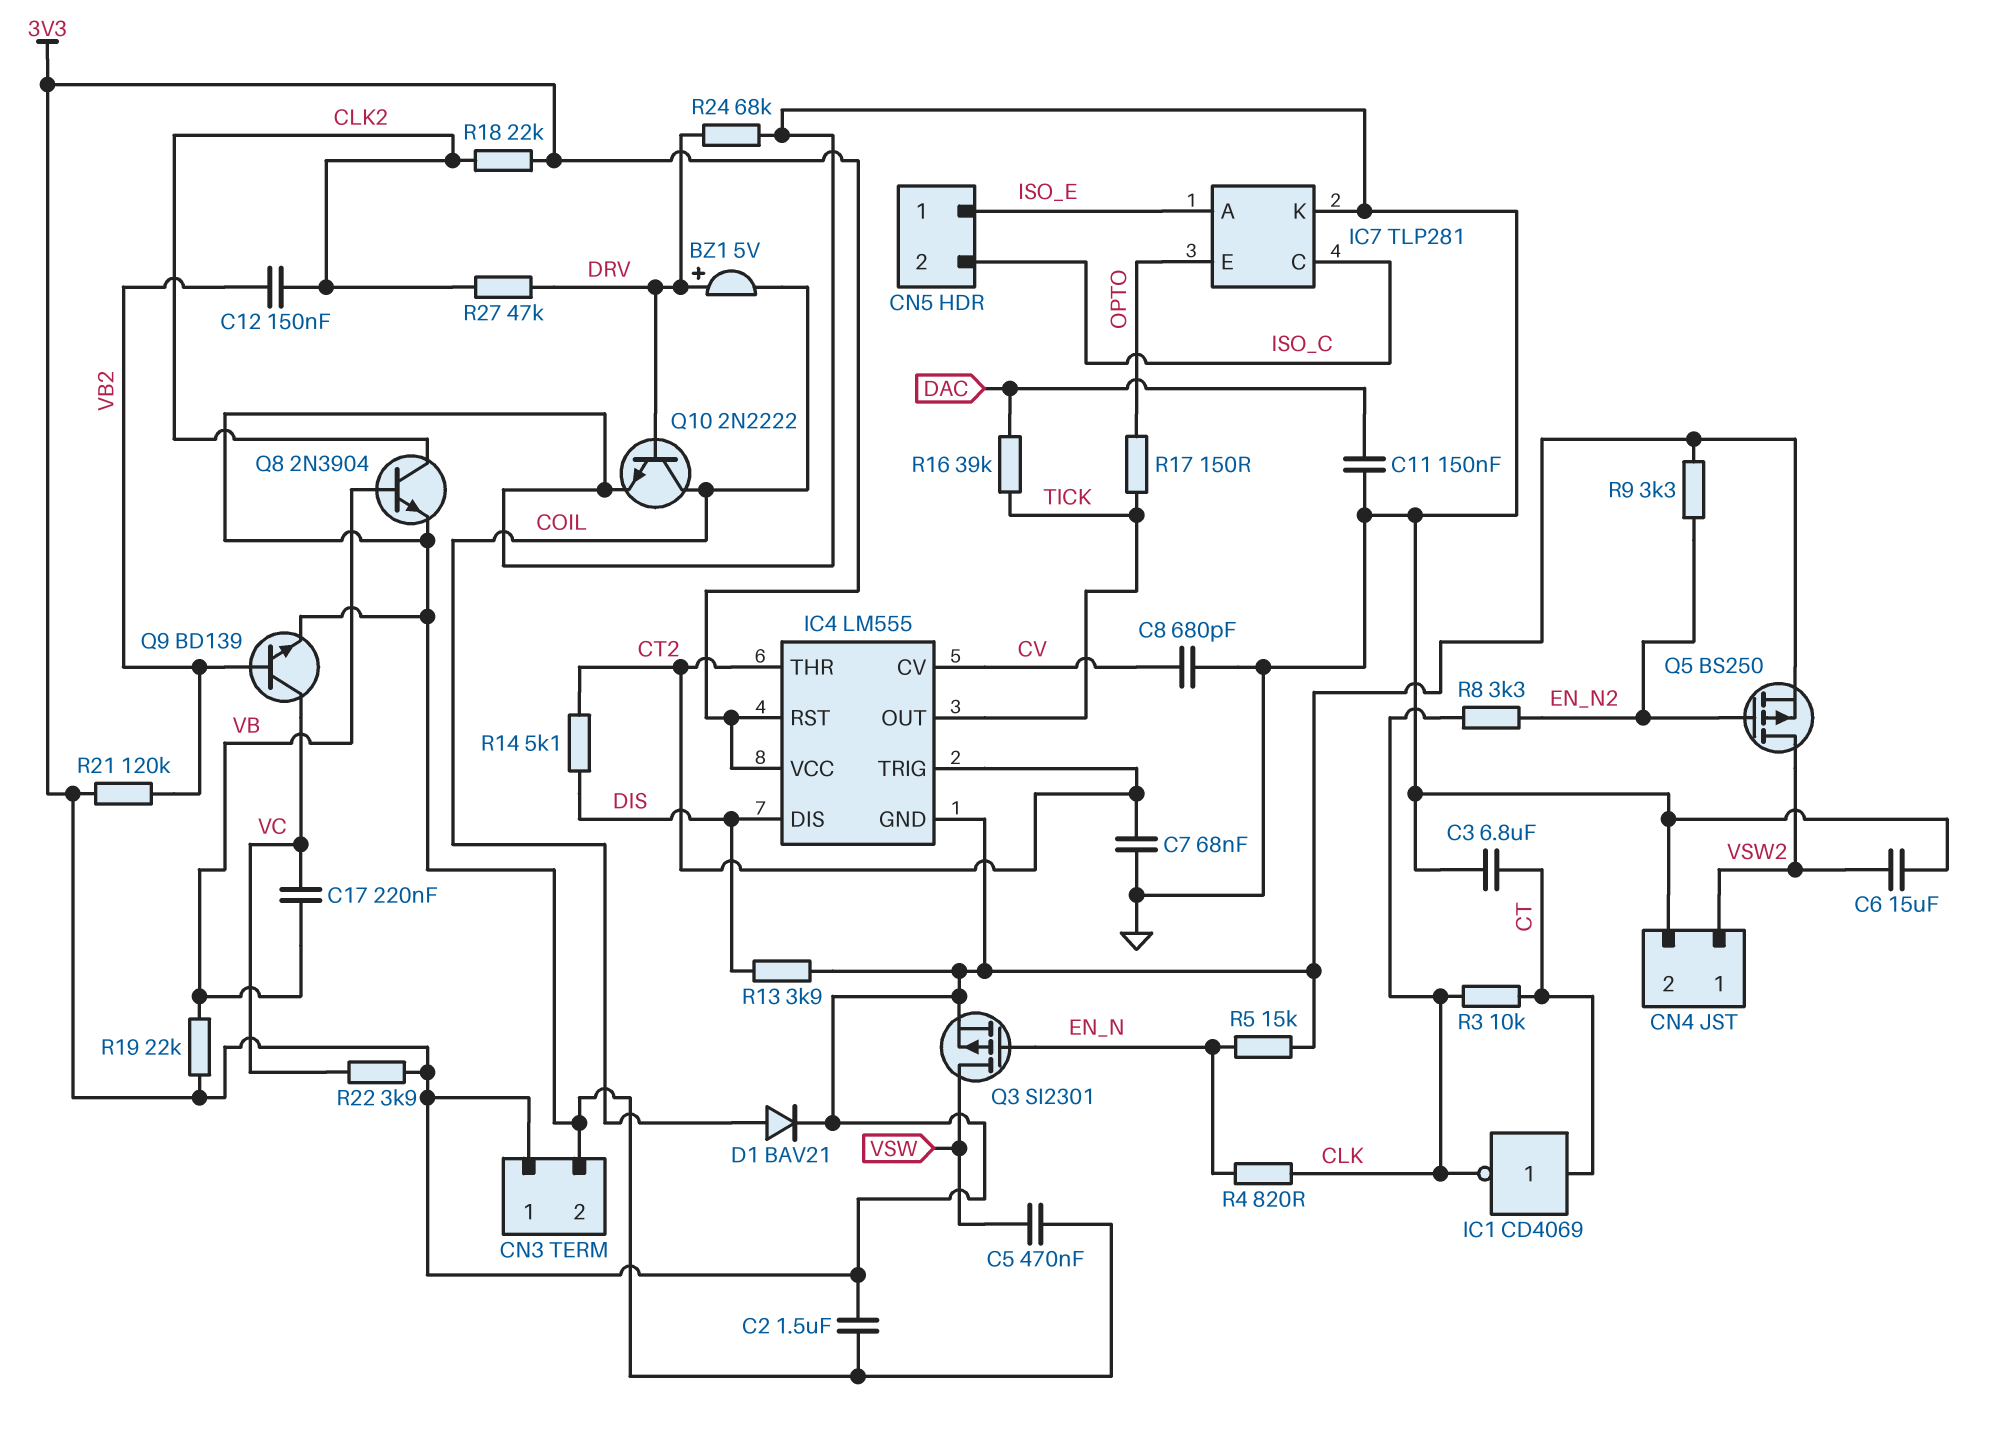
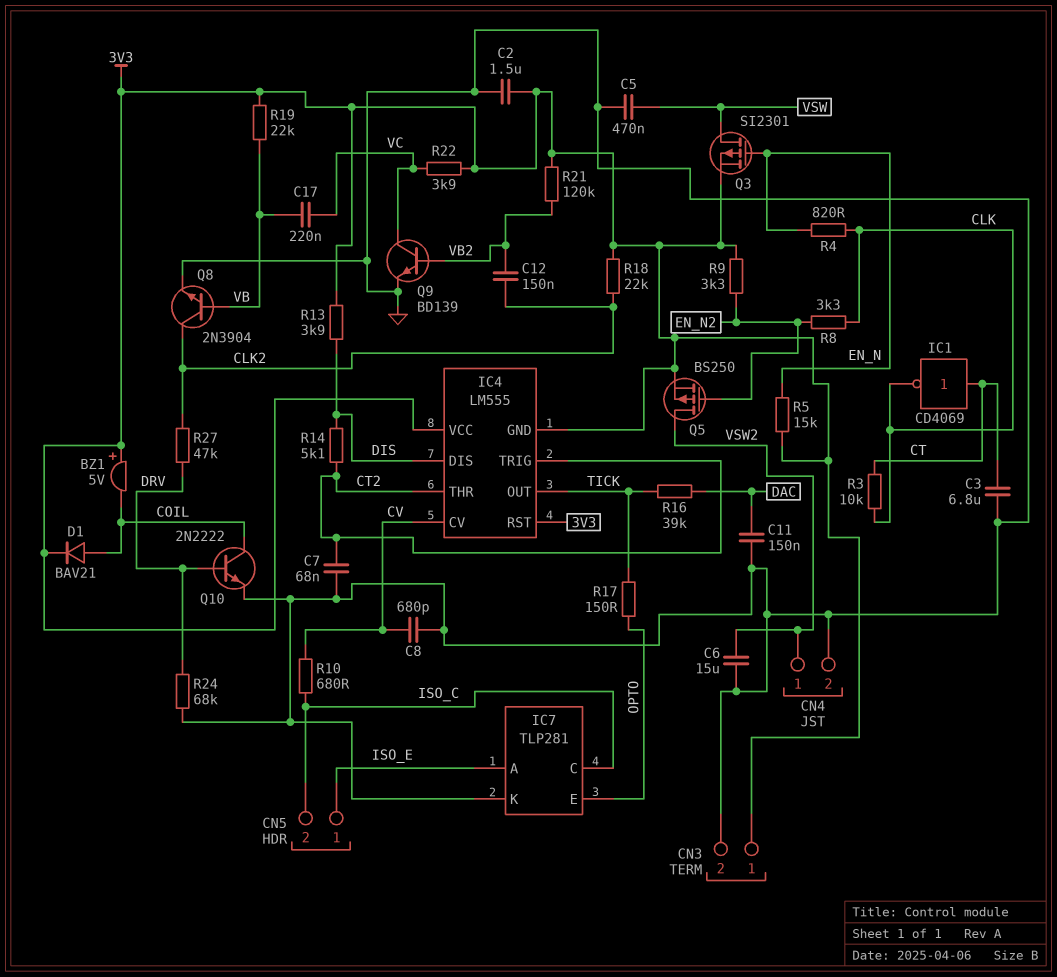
BZ1: buzzer 5V (plus DRV, minus COIL) -> buzzer 5V (plus 3V3, minus COIL)
R10: none -> 680 (CV, ISO_C)

